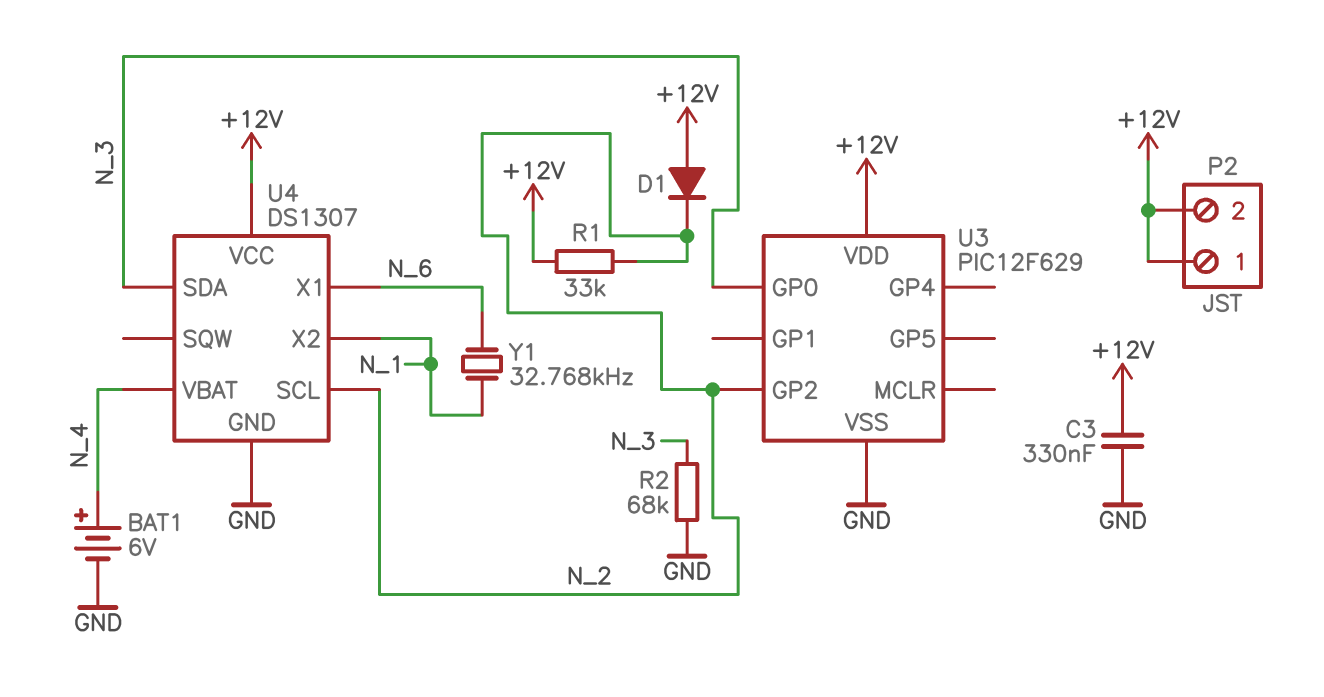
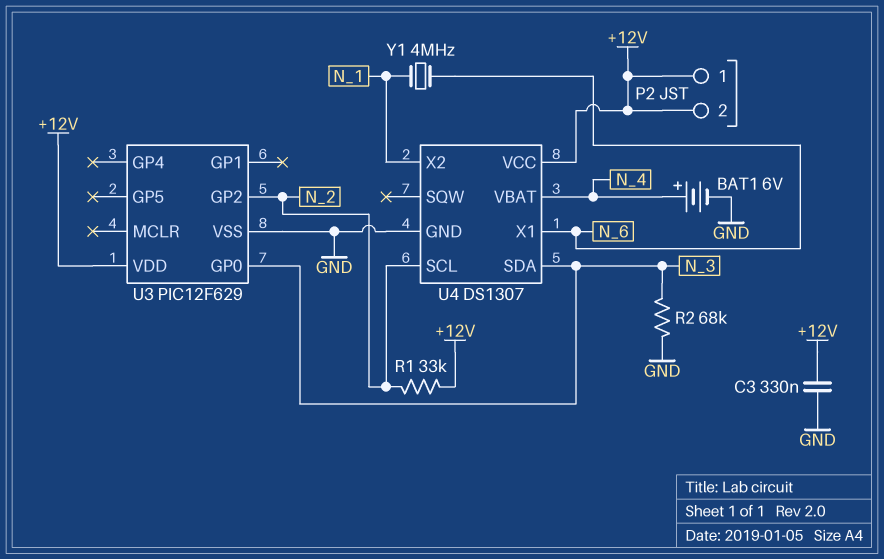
D1: diode (A +12V, K N_2) -> none
Y1: 32.768kHz (N_1, N_6) -> 4MHz (N_1, N_6)

